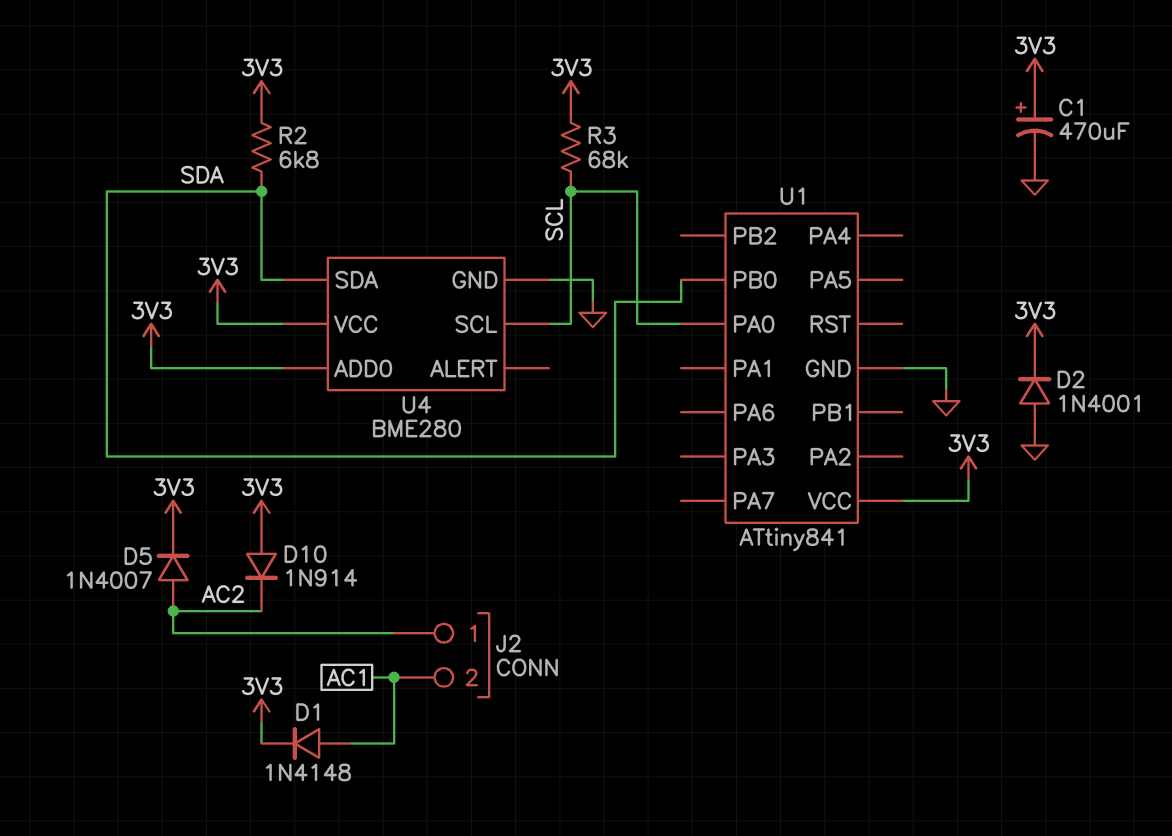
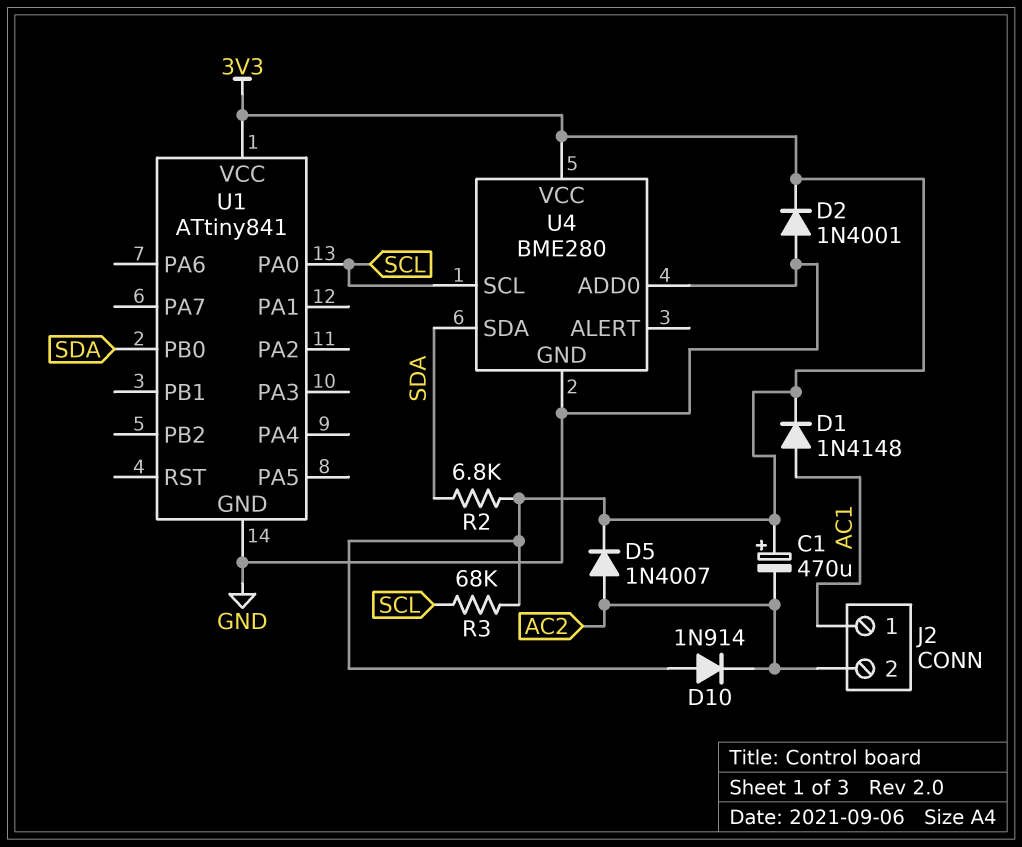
C1: 470uF (plus 3V3, minus GND) -> 470uF (plus 3V3, minus AC2)
J2 pin 1: AC2 -> AC1
J2 pin 2: AC1 -> AC2
U4 pin ADD0: 3V3 -> GND

